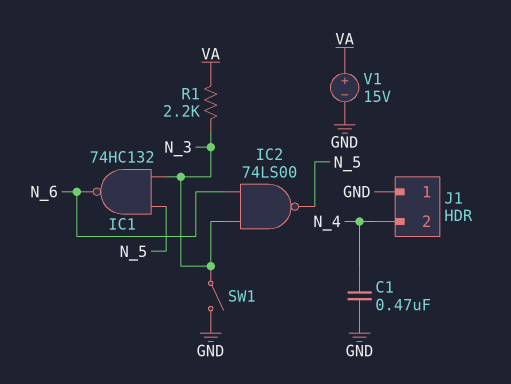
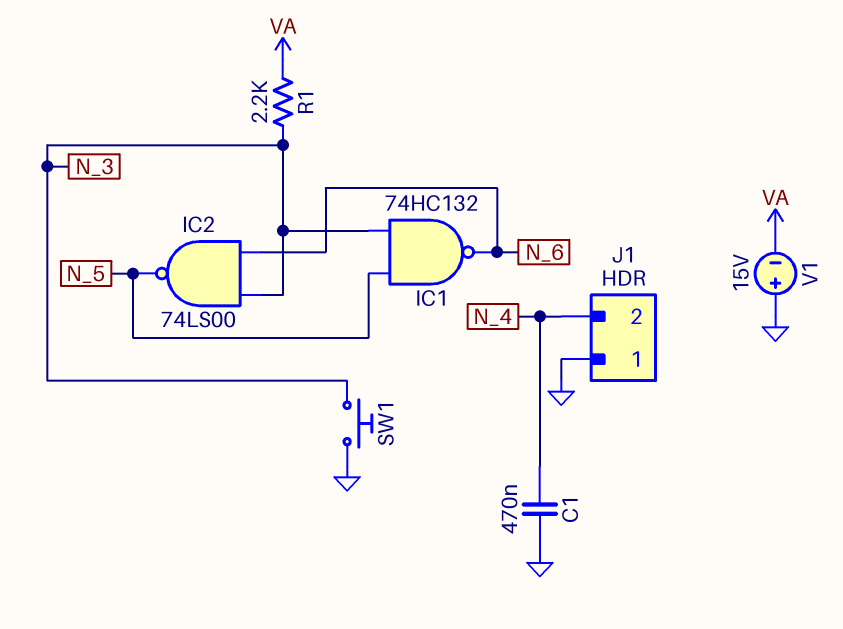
SW1: switch (GND, N_3) -> button (GND, N_3)
V1: 15V (plus VA, minus GND) -> 15V (plus GND, minus VA)

